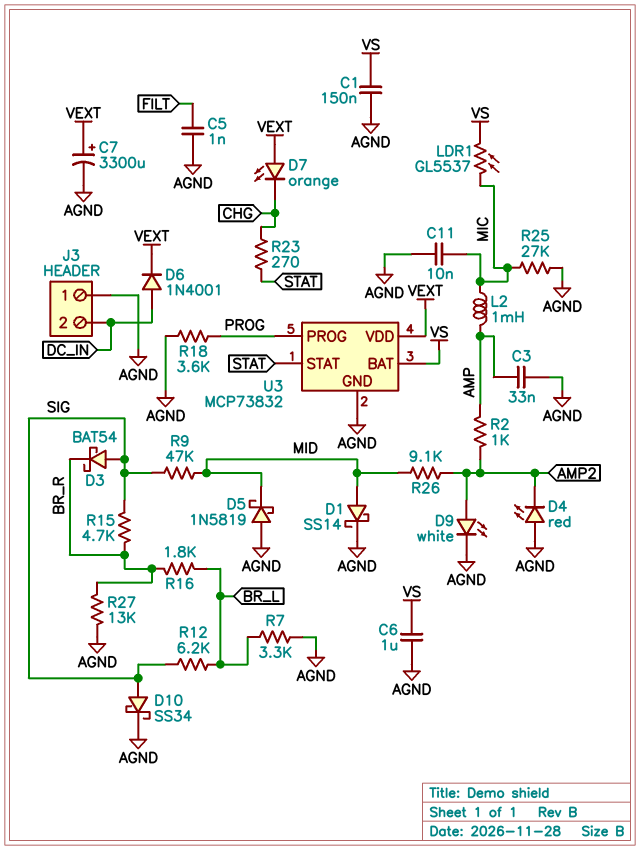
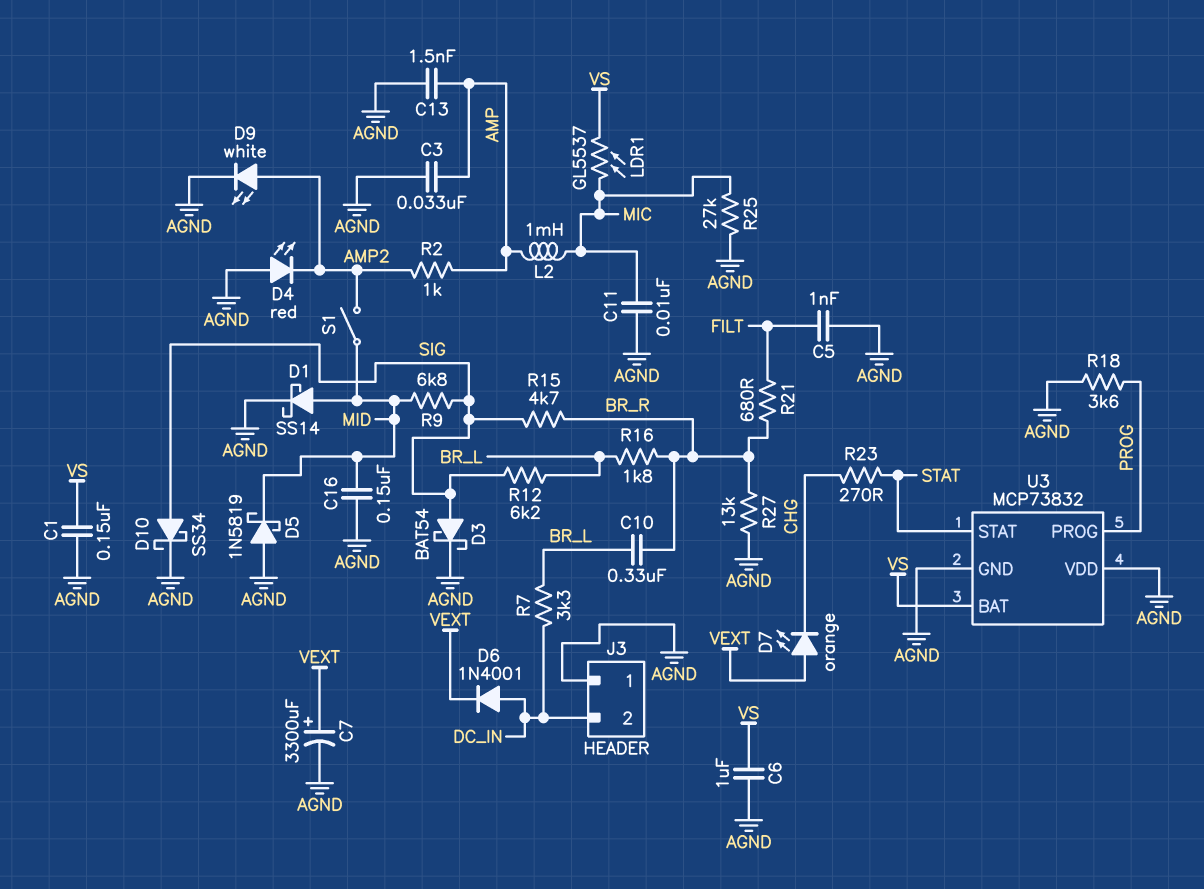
C10: none -> 330nF (BR_L, BR_R)
C13: none -> 1.5nF (AGND, AMP)
C16: none -> 150nF (AGND, MID)
D3: schottky BAT54 (A SIG, K BR_R) -> schottky BAT54 (A SIG, K AGND)
R7: 3.3k (AGND, BR_L) -> 3.3k (BR_L, DC_IN)
R9: 47k (MID, SIG) -> 6.8k (MID, SIG)
R21: none -> 680 (BR_R, FILT)
R26: 9.1k (AMP2, MID) -> none
S1: none -> switch (AMP2, MID)
U3 pin VDD: VEXT -> AGND

